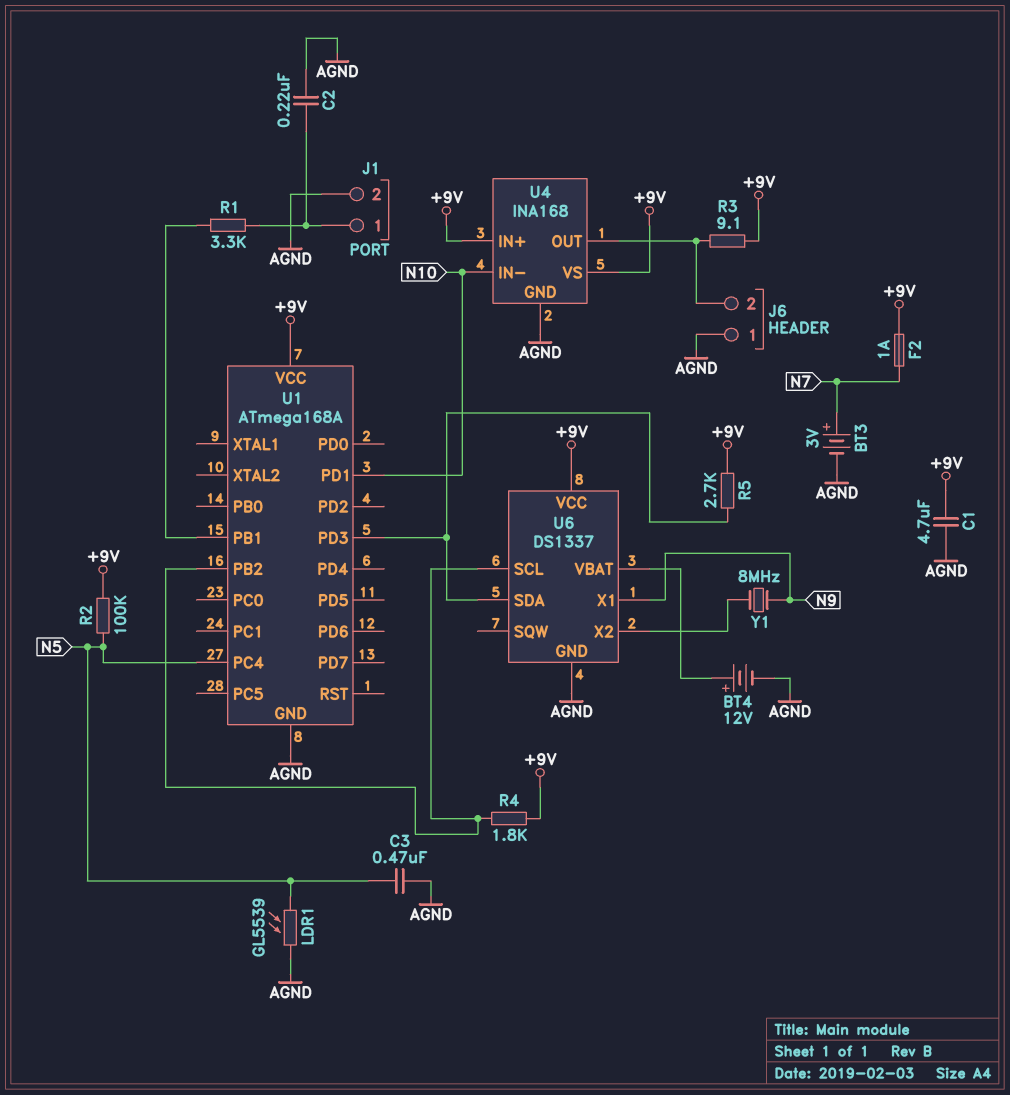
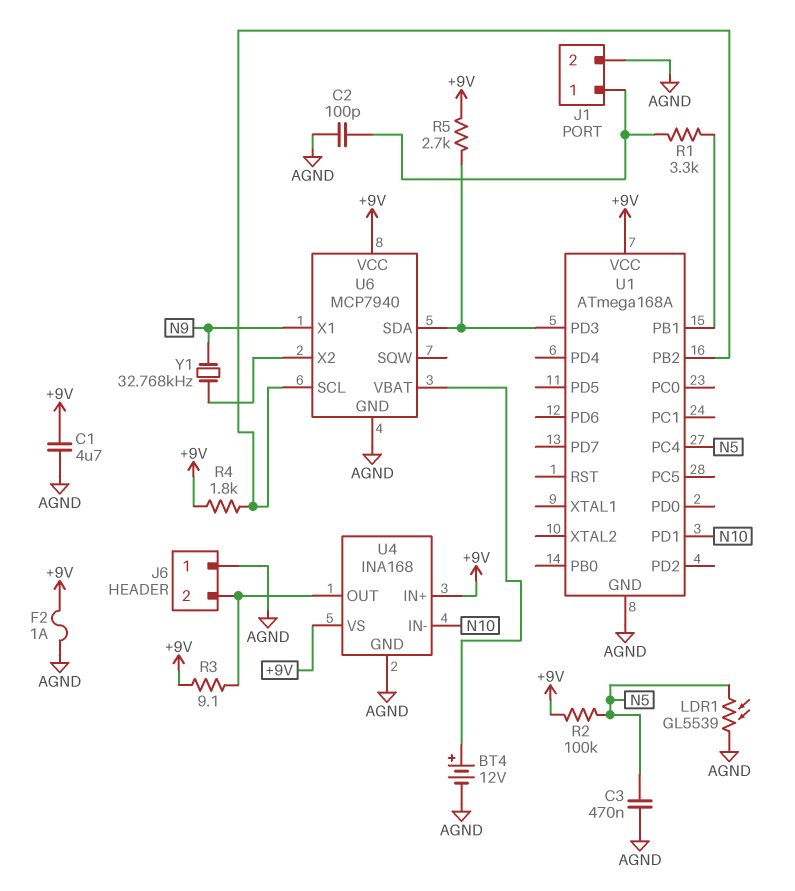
BT3: 3V (plus N7, minus AGND) -> none
C2: 220nF (AGND, J1/1) -> 100pF (AGND, J1/1)
F2: 1A (+9V, N7) -> 1A (+9V, AGND)
U6: DS1337 -> MCP7940
Y1: 8MHz (N9, U6/X2) -> 32.768kHz (N9, U6/X2)

